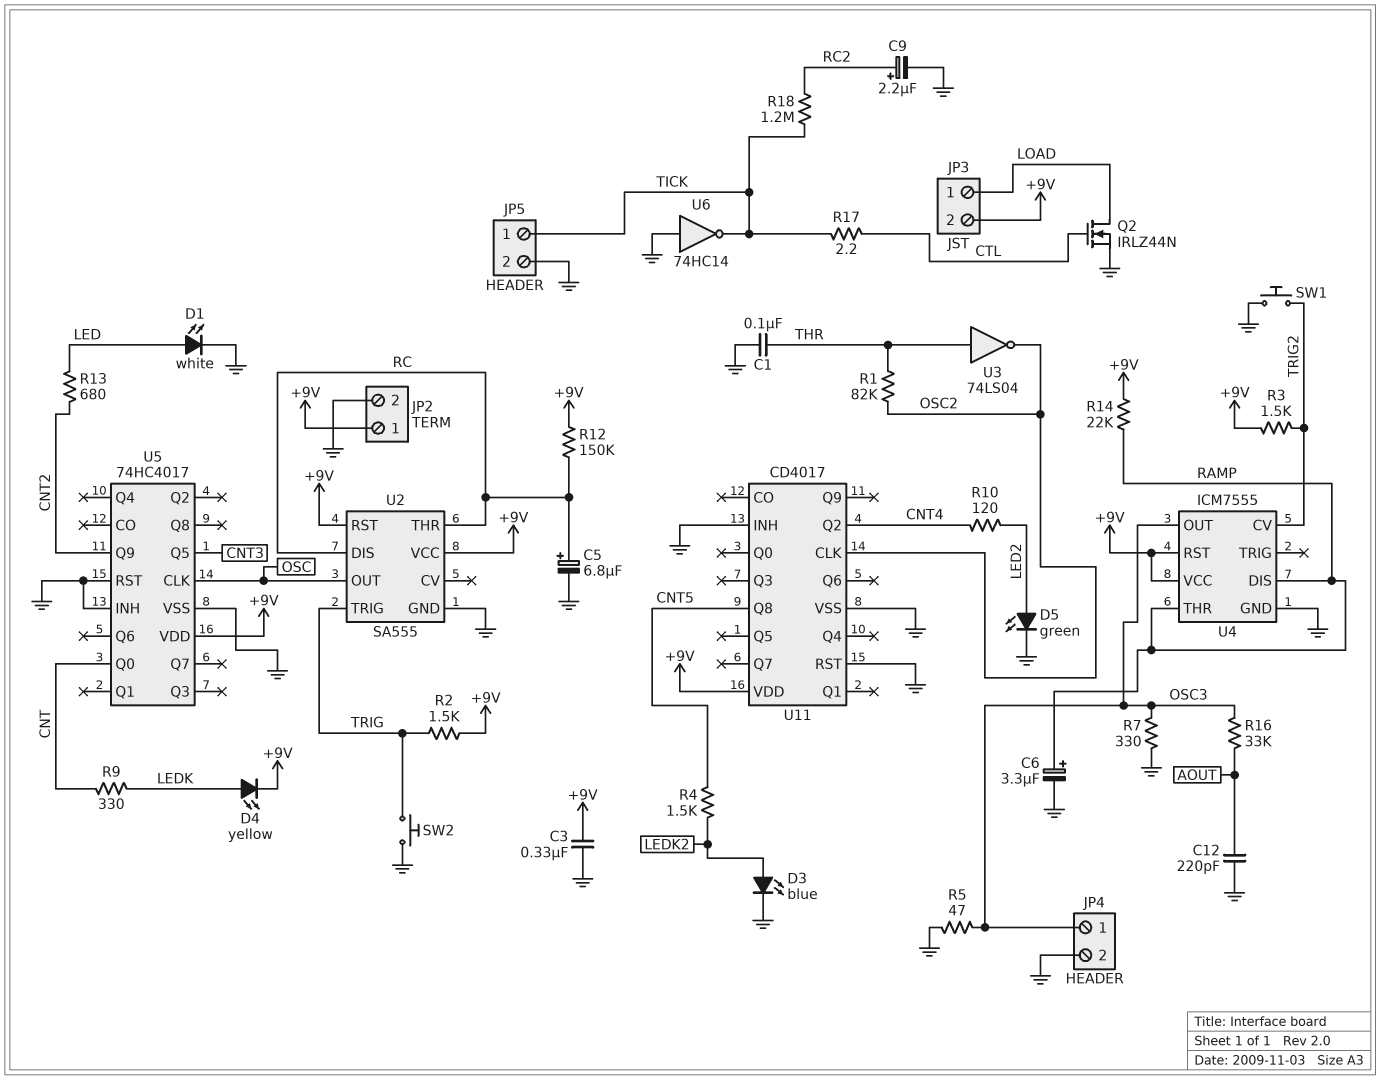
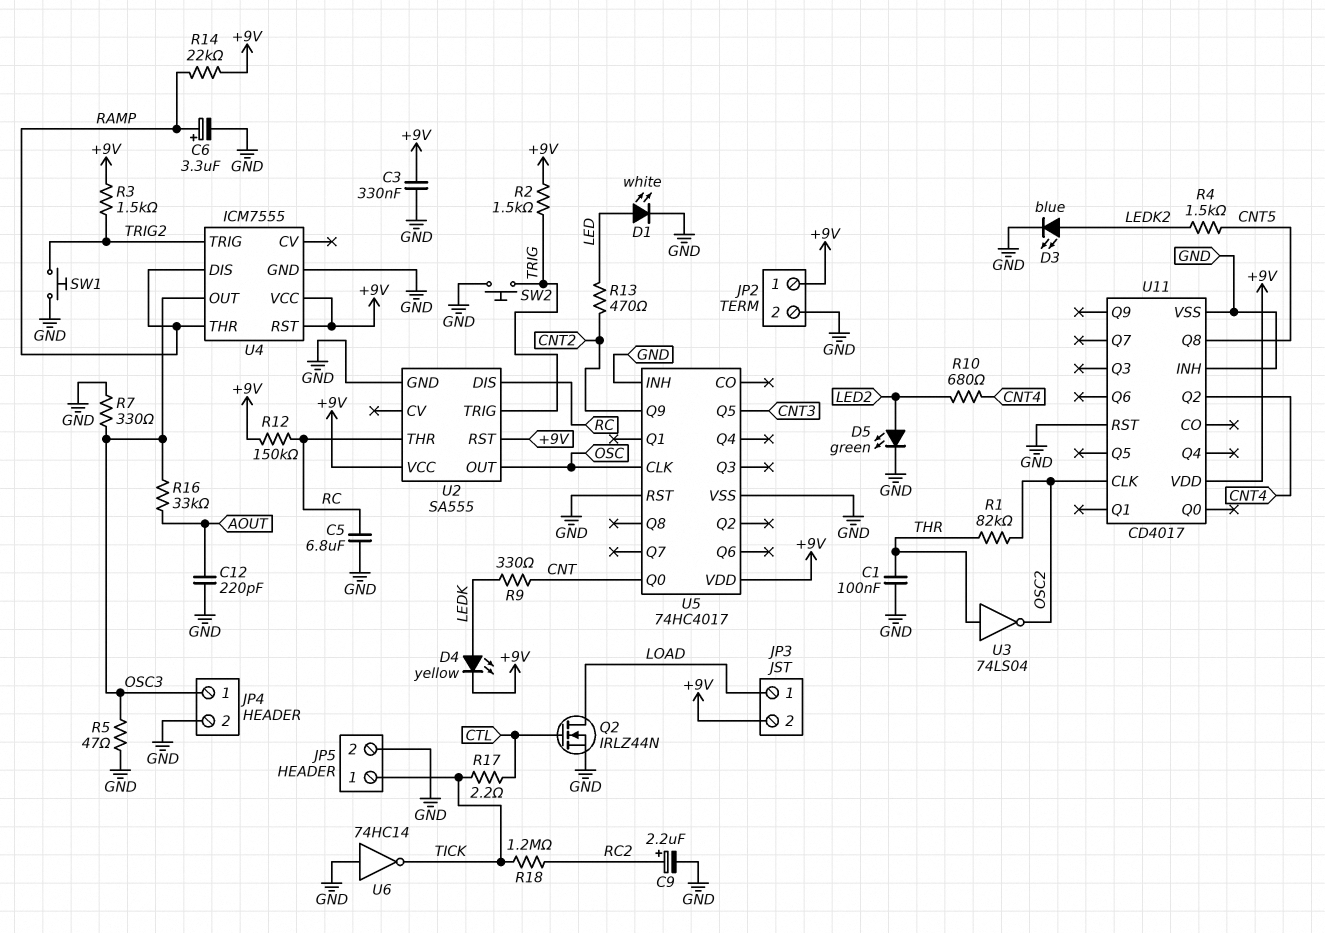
C5: 6.8uF (plus RC, minus GND) -> 6.8uF (GND, RC)
R10: 120 (CNT4, LED2) -> 680 (CNT4, LED2)
R13: 680 (CNT2, LED) -> 470 (CNT2, LED)
U4 pin CV: TRIG2 -> none
U4 pin TRIG: none -> TRIG2

